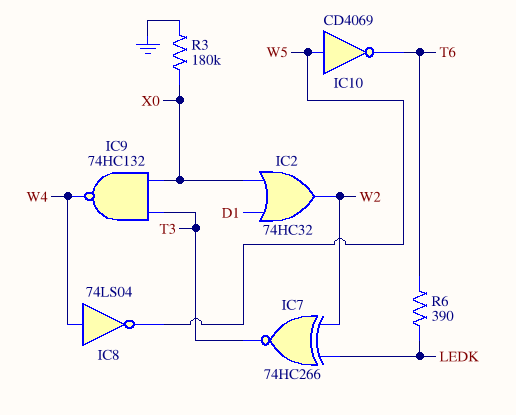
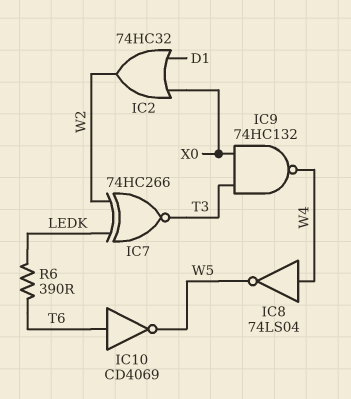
IC10: NOT CD4069 (in W5, out T6) -> NOT CD4069 (in T6, out W5)
R3: 180k (GND, X0) -> none

